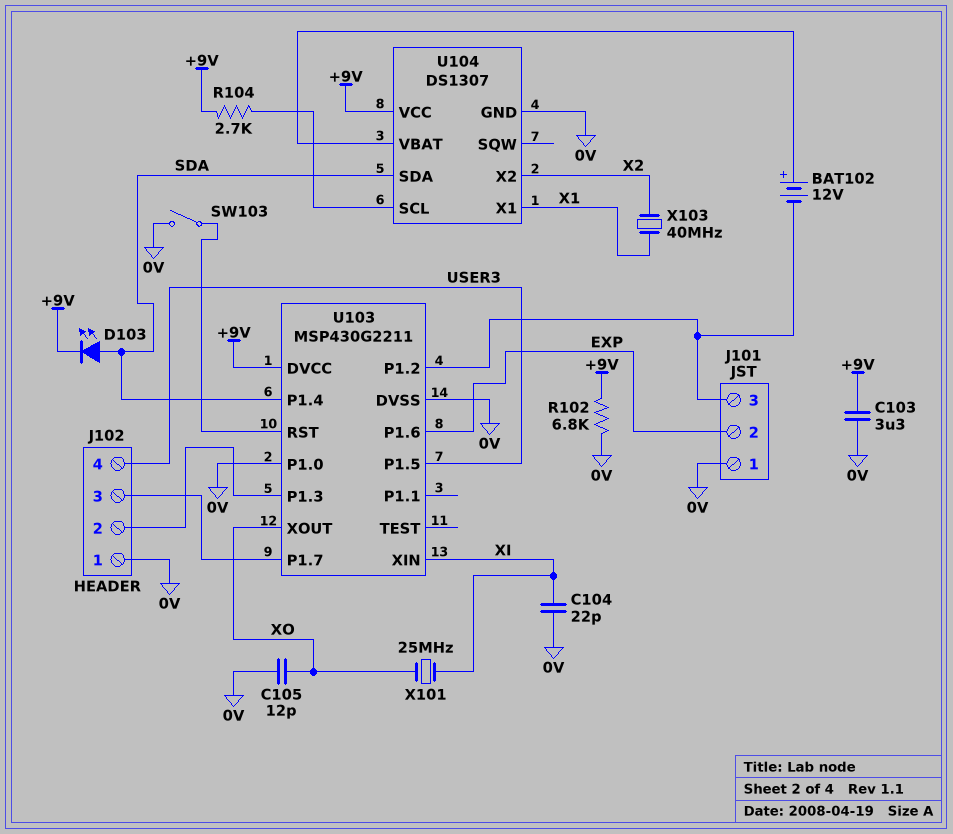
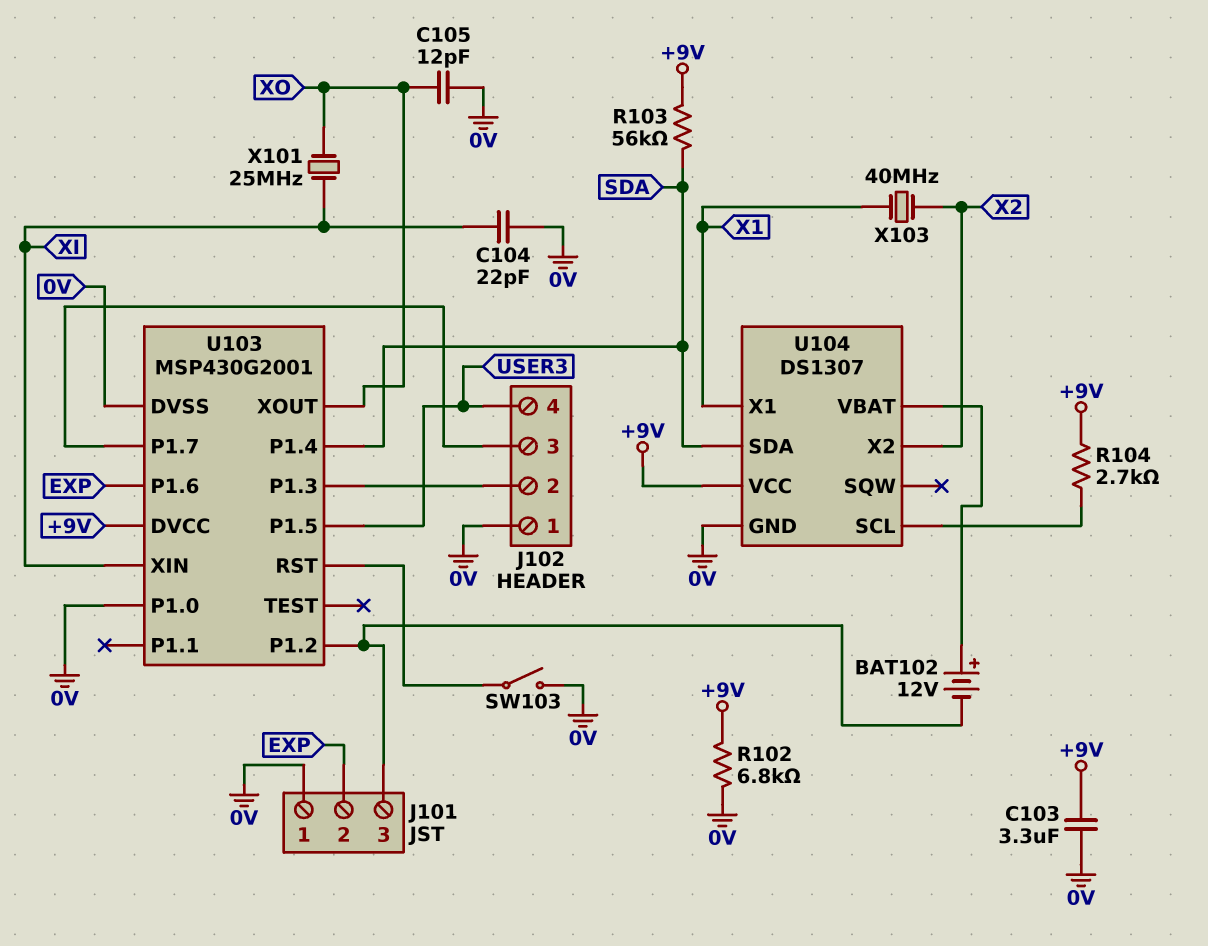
D103: LED (A SDA, K +9V) -> none
R103: none -> 56k (+9V, SDA)
U103: MSP430G2211 -> MSP430G2001

